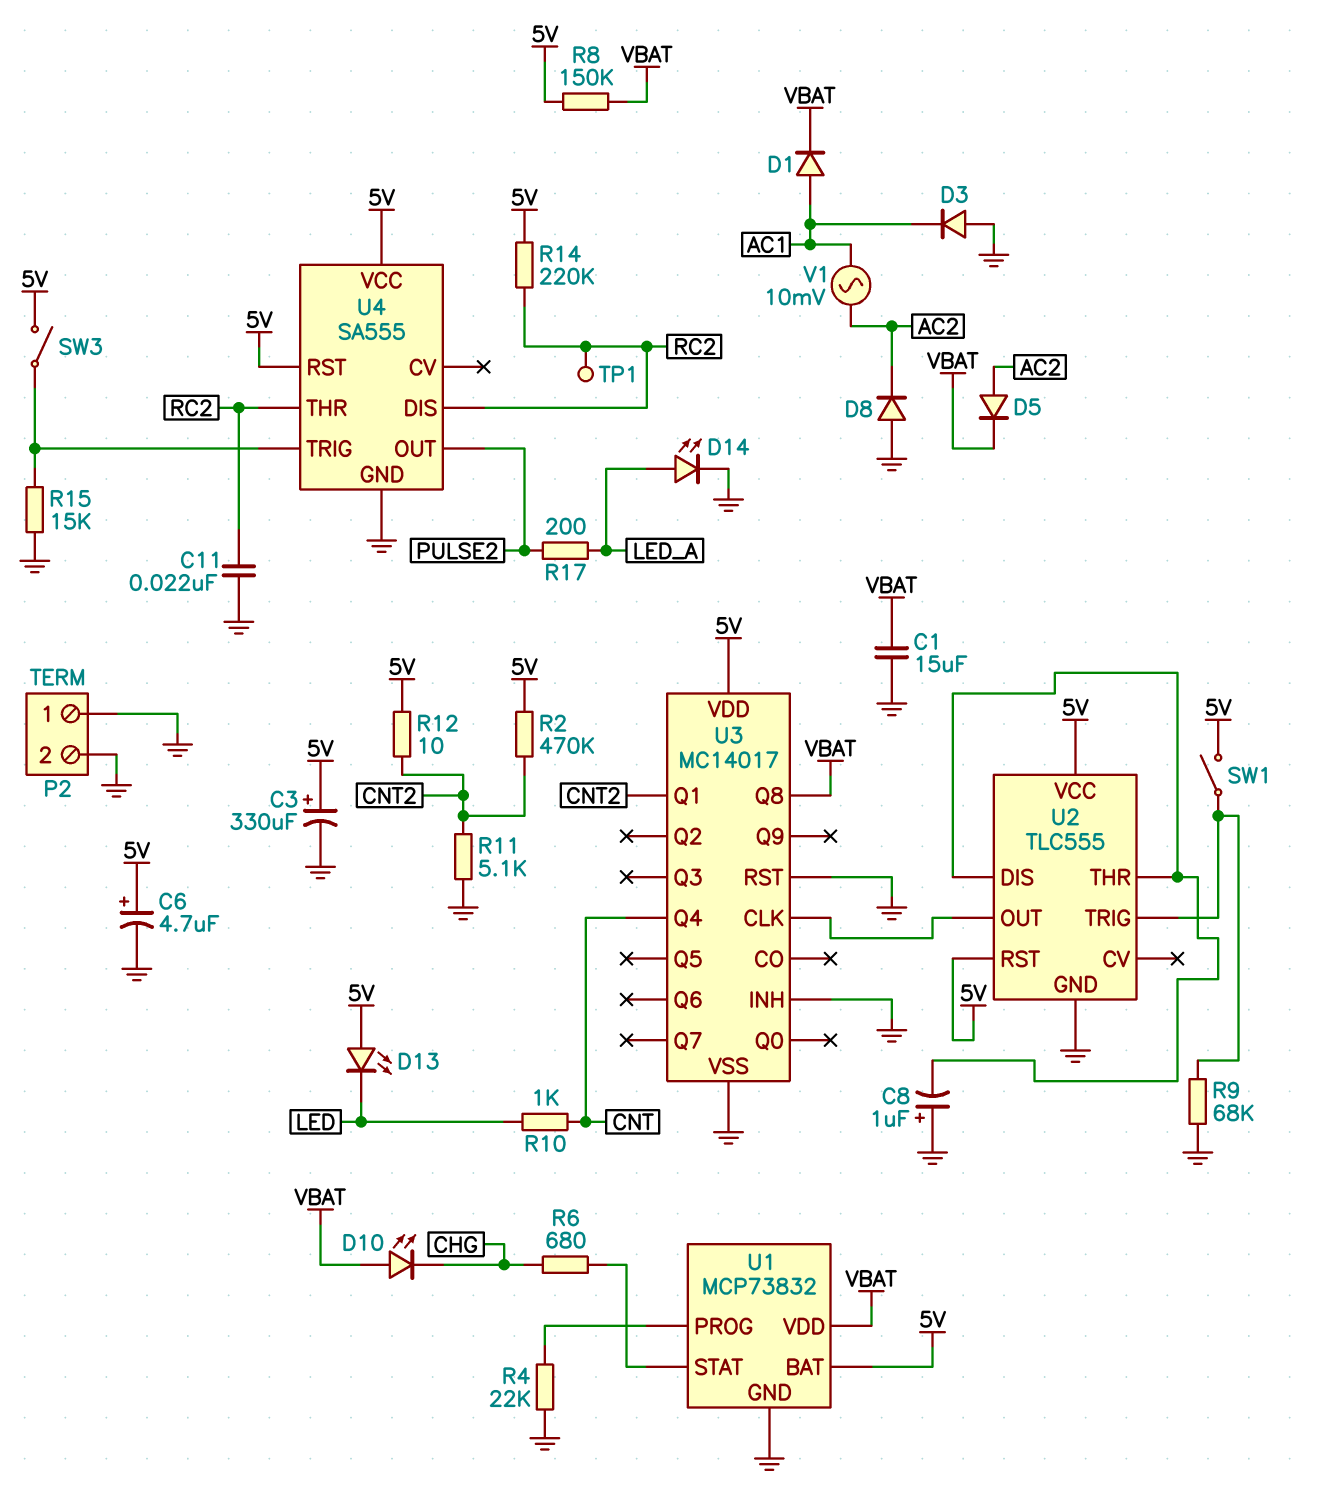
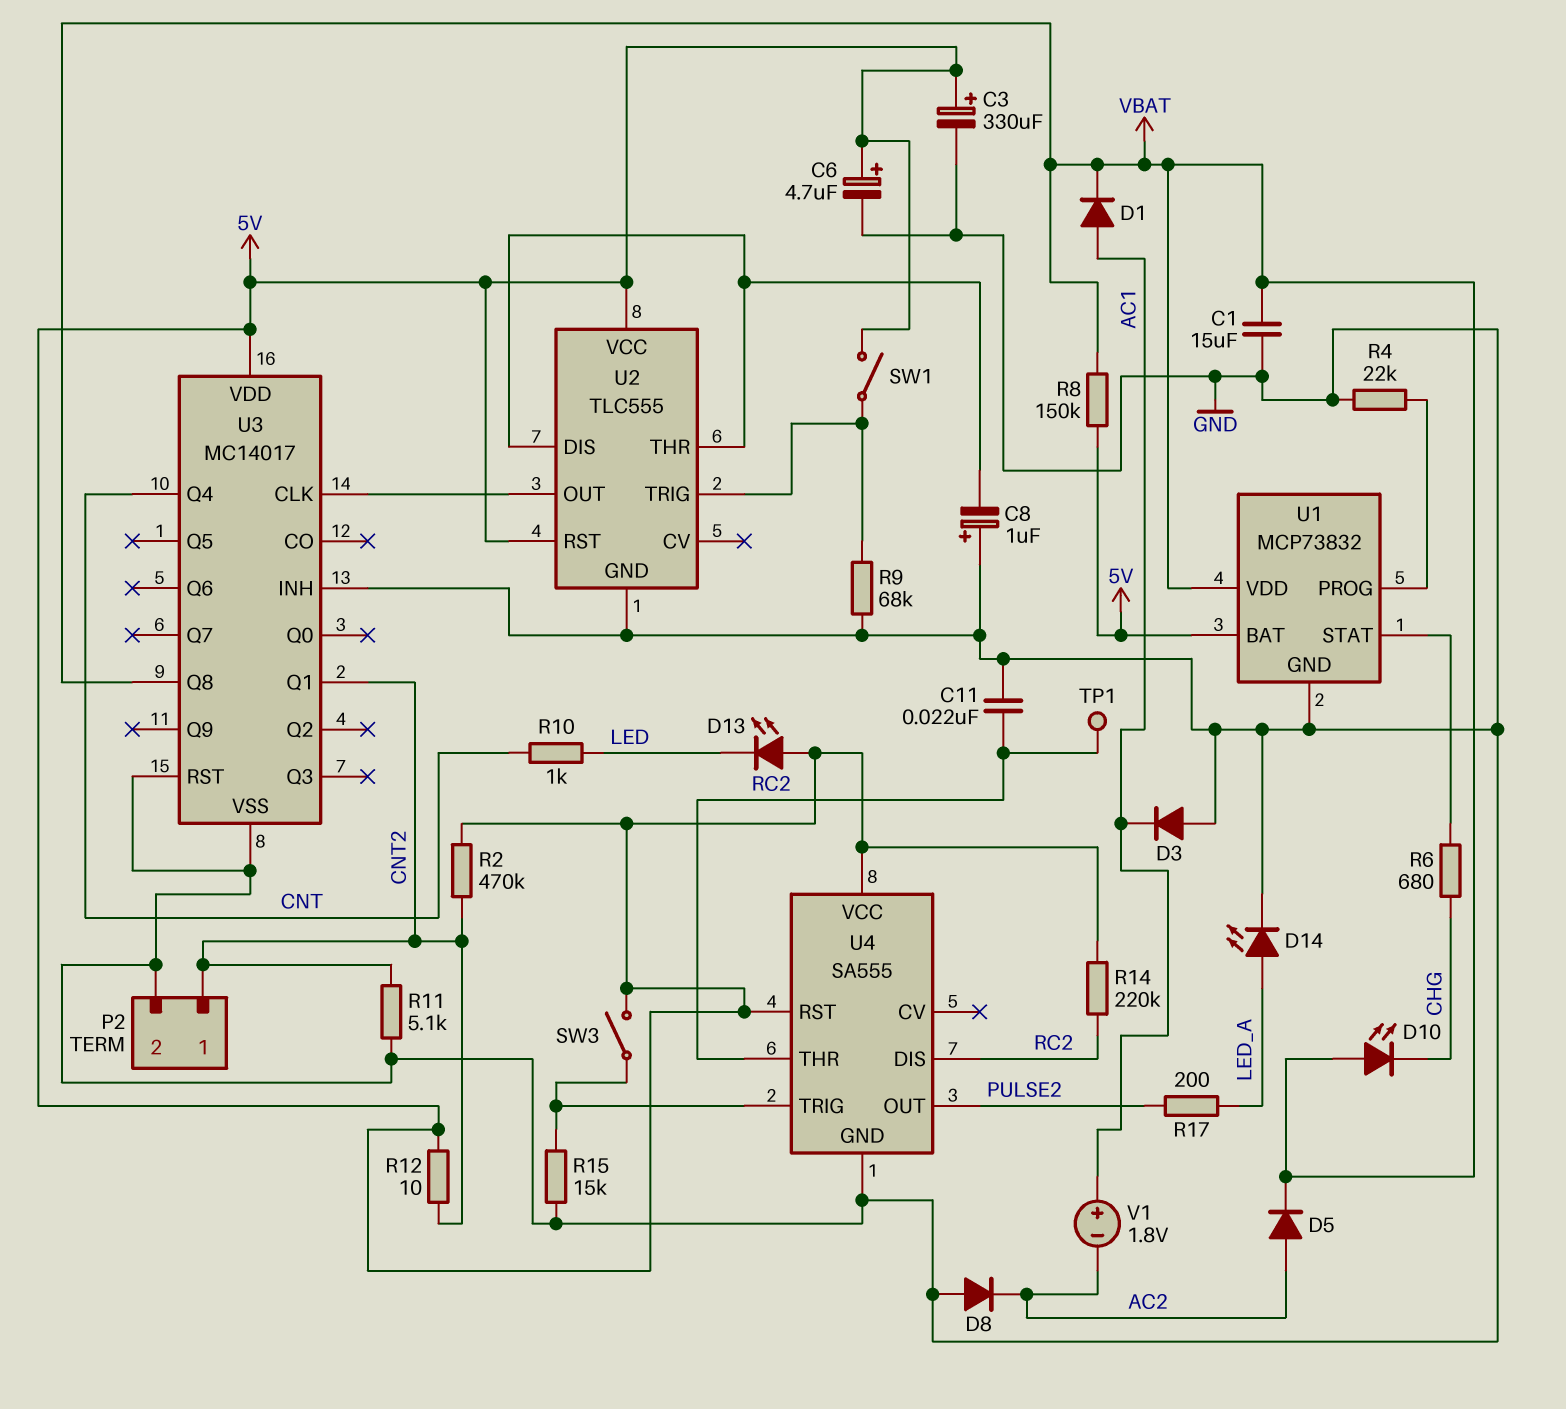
P2 pin 1: GND -> CNT2
V1: AC 10mV (AC1, AC2) -> 1.8V (plus AC1, minus AC2)

